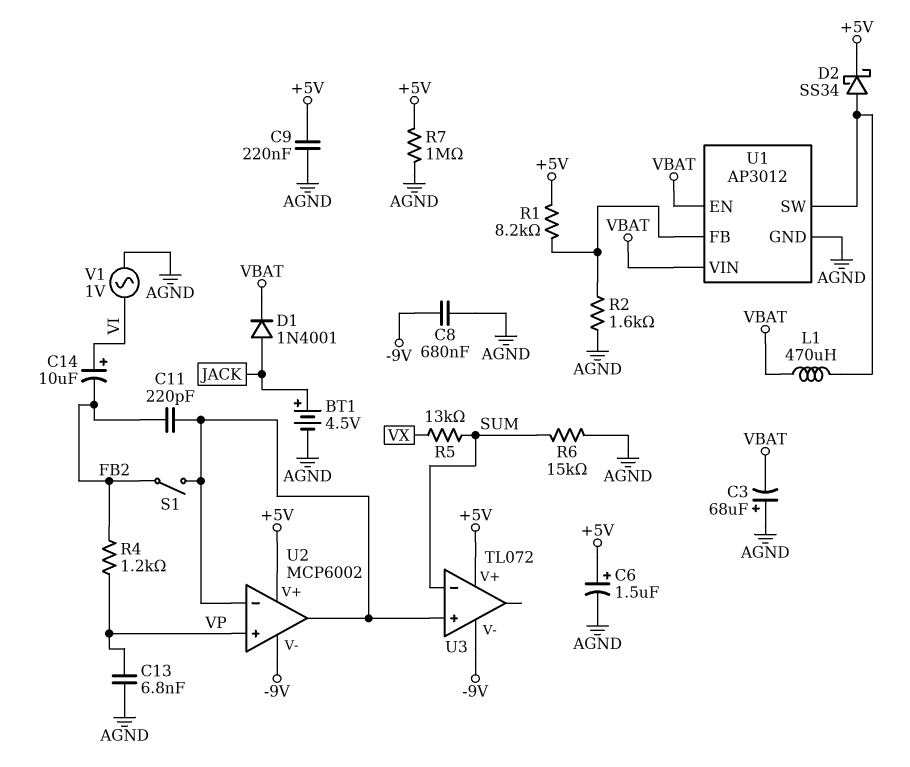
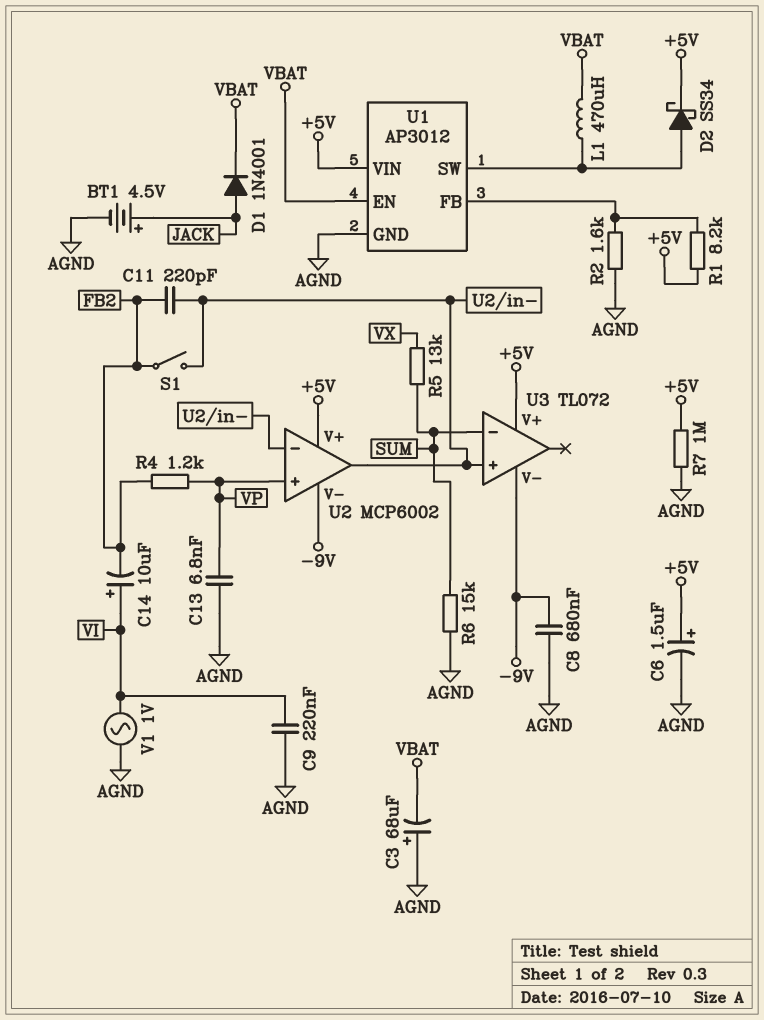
C9: 220nF (+5V, AGND) -> 220nF (AGND, VI)
U1 pin VIN: VBAT -> +5V

